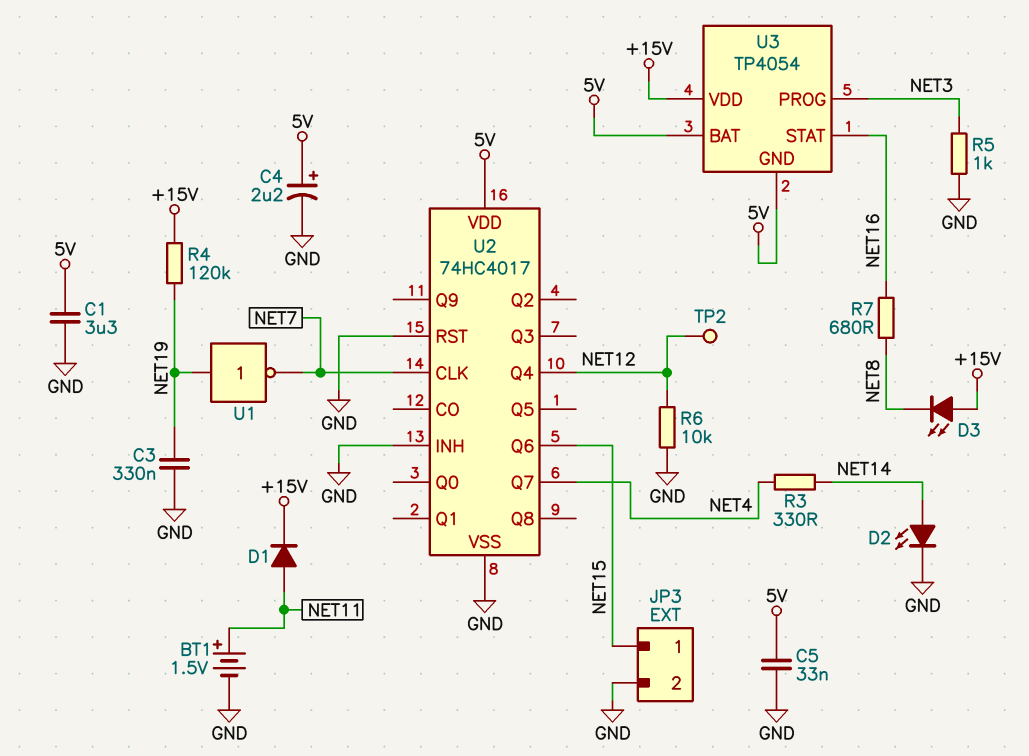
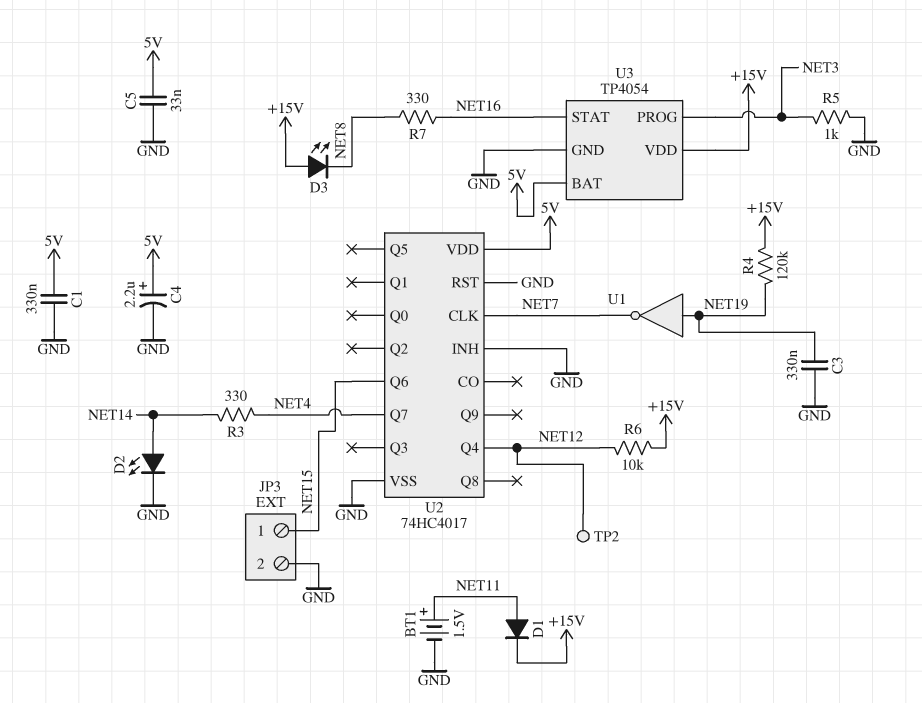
C1: 3.3uF (5V, GND) -> 330nF (5V, GND)
R6: 10k (GND, NET12) -> 10k (+15V, NET12)
R7: 680 (NET8, NET16) -> 330 (NET8, NET16)
U3 pin GND: 5V -> GND

